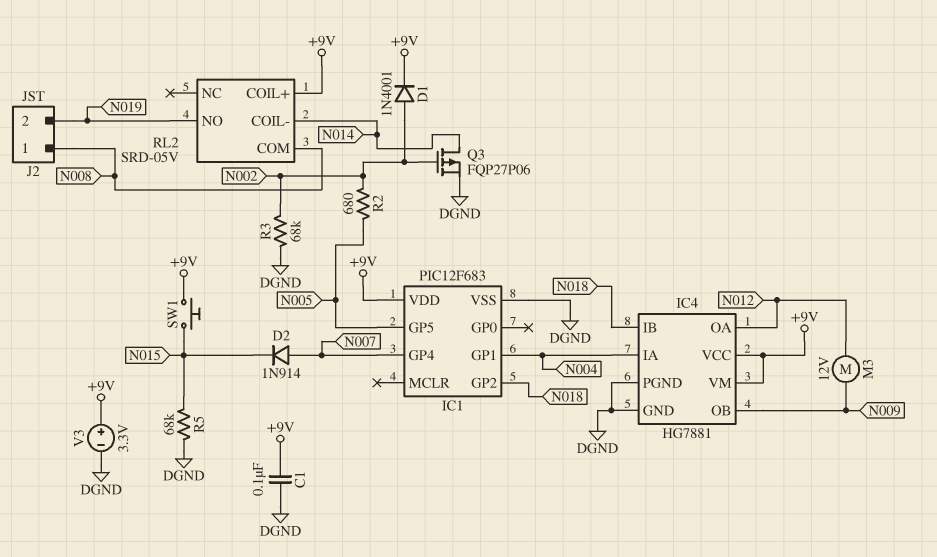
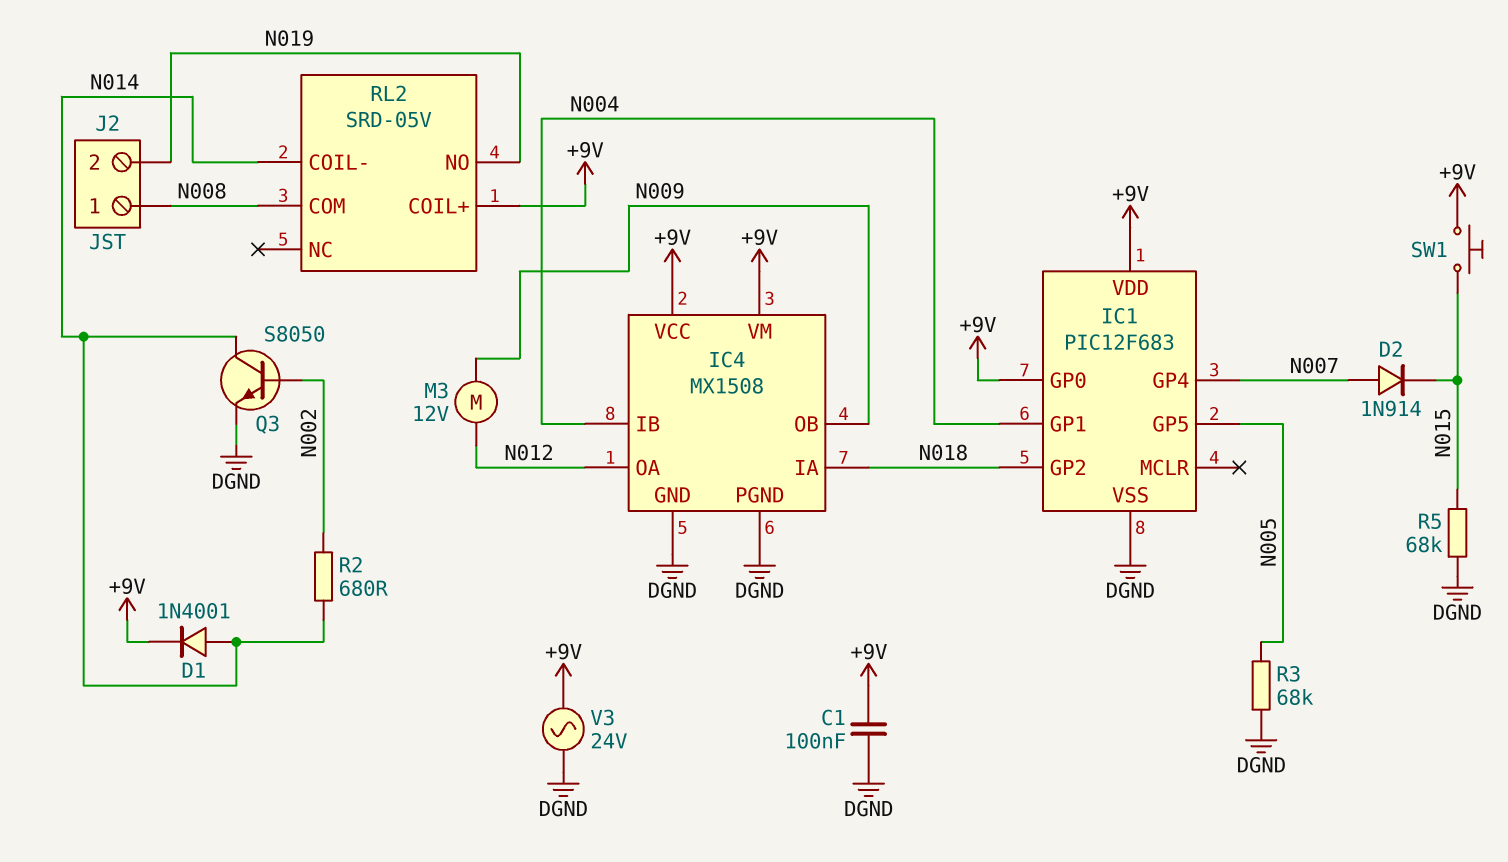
D1: diode 1N4001 (A N002, K +9V) -> diode 1N4001 (A N014, K +9V)
IC1 pin GP0: none -> +9V
IC4: HG7881 -> MX1508
IC4 pin IA: N004 -> N018
IC4 pin IB: N018 -> N004
Q3: PMOS FQP27P06 (G N002, D N014, S DGND) -> NPN S8050 (B N002, C N014, E DGND)
R2: 680 (N002, N005) -> 680 (N002, N014)
R3: 68k (DGND, N002) -> 68k (DGND, N005)
V3: 3.3V (plus +9V, minus DGND) -> AC 24V (+9V, DGND)

